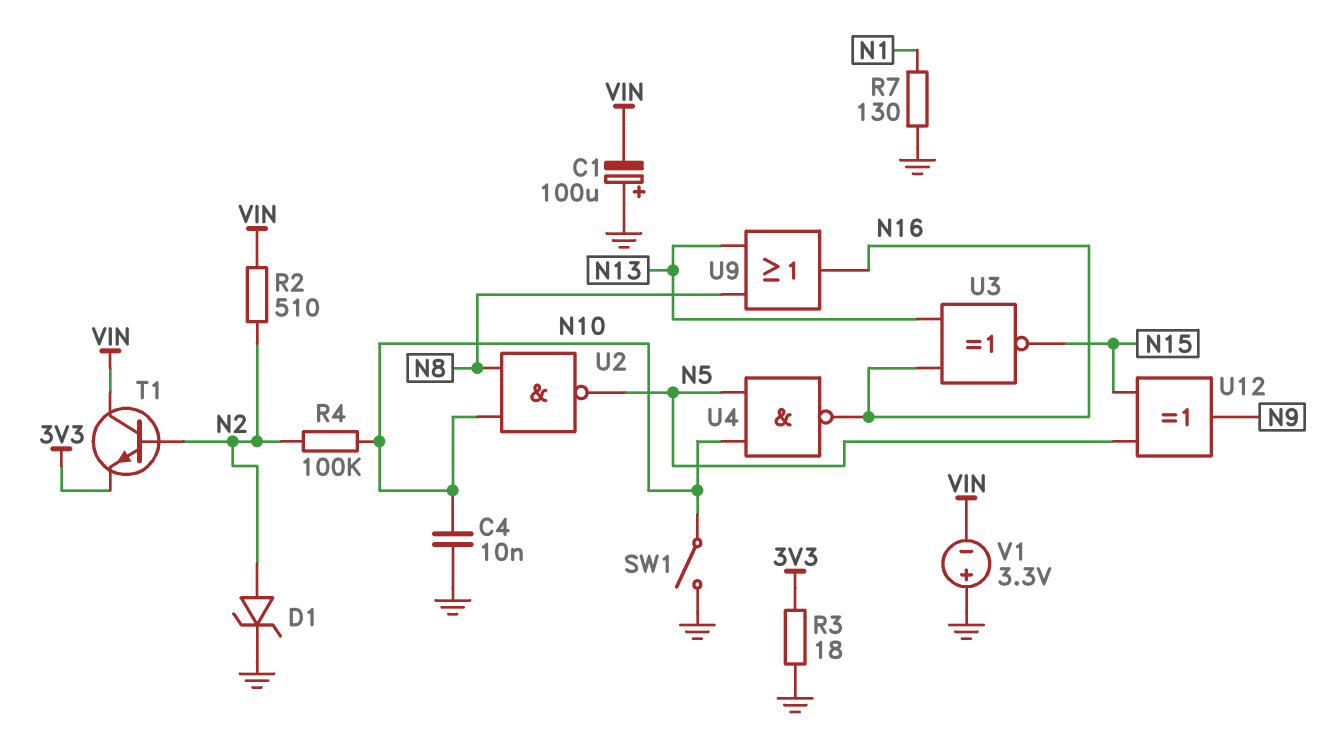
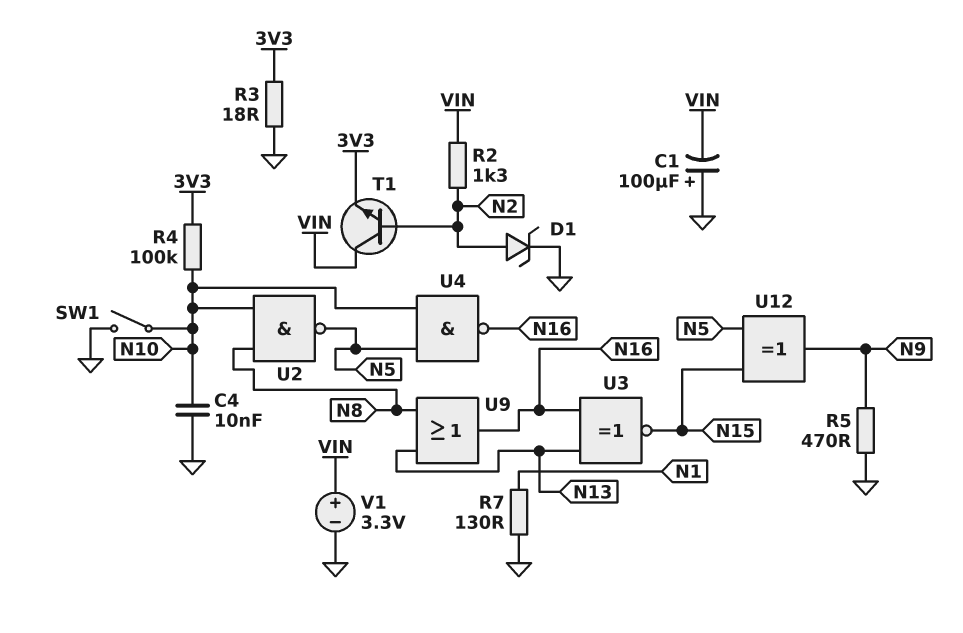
R2: 510 (N2, VIN) -> 1.3k (N2, VIN)
R4: 100k (N2, N10) -> 100k (3V3, N10)
R5: none -> 470 (GND, N9)
V1: 3.3V (plus GND, minus VIN) -> 3.3V (plus VIN, minus GND)

